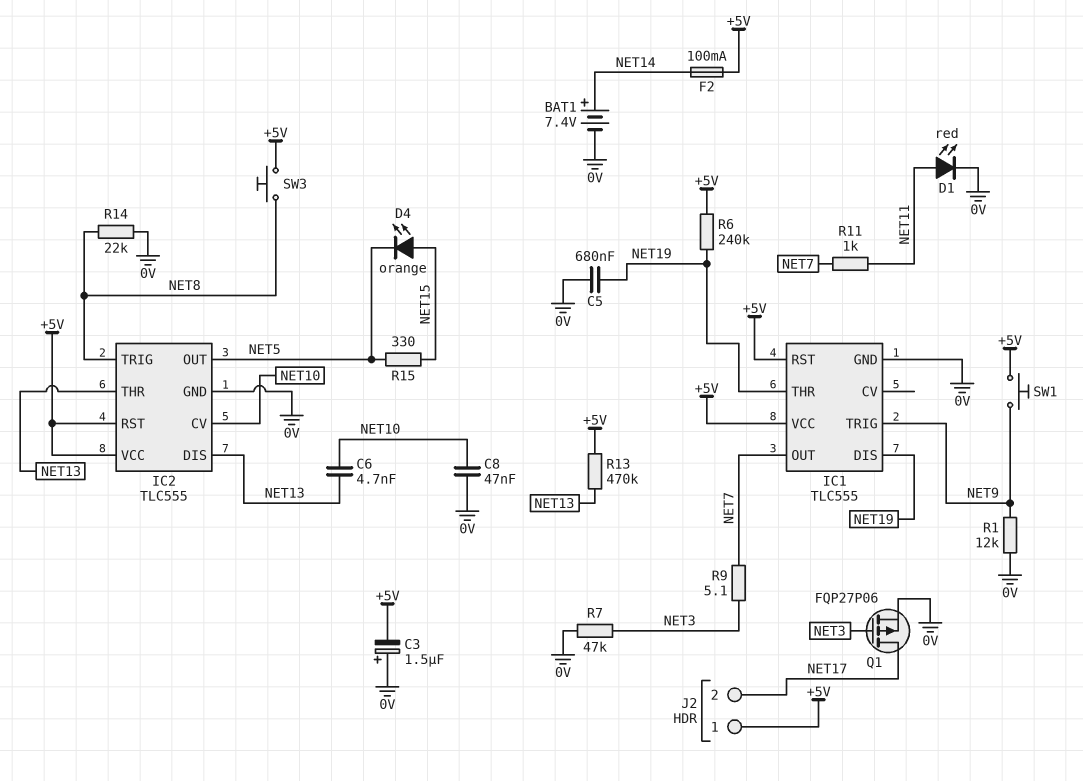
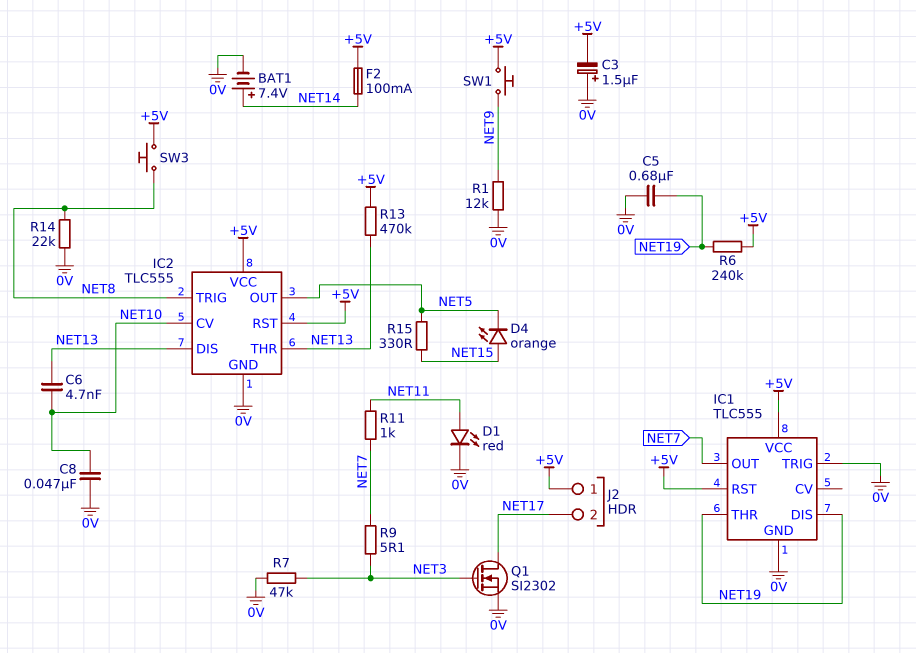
IC1 pin TRIG: NET9 -> 0V
Q1: PMOS FQP27P06 (G NET3, D NET17, S 0V) -> NMOS SI2302 (G NET3, D NET17, S 0V)

